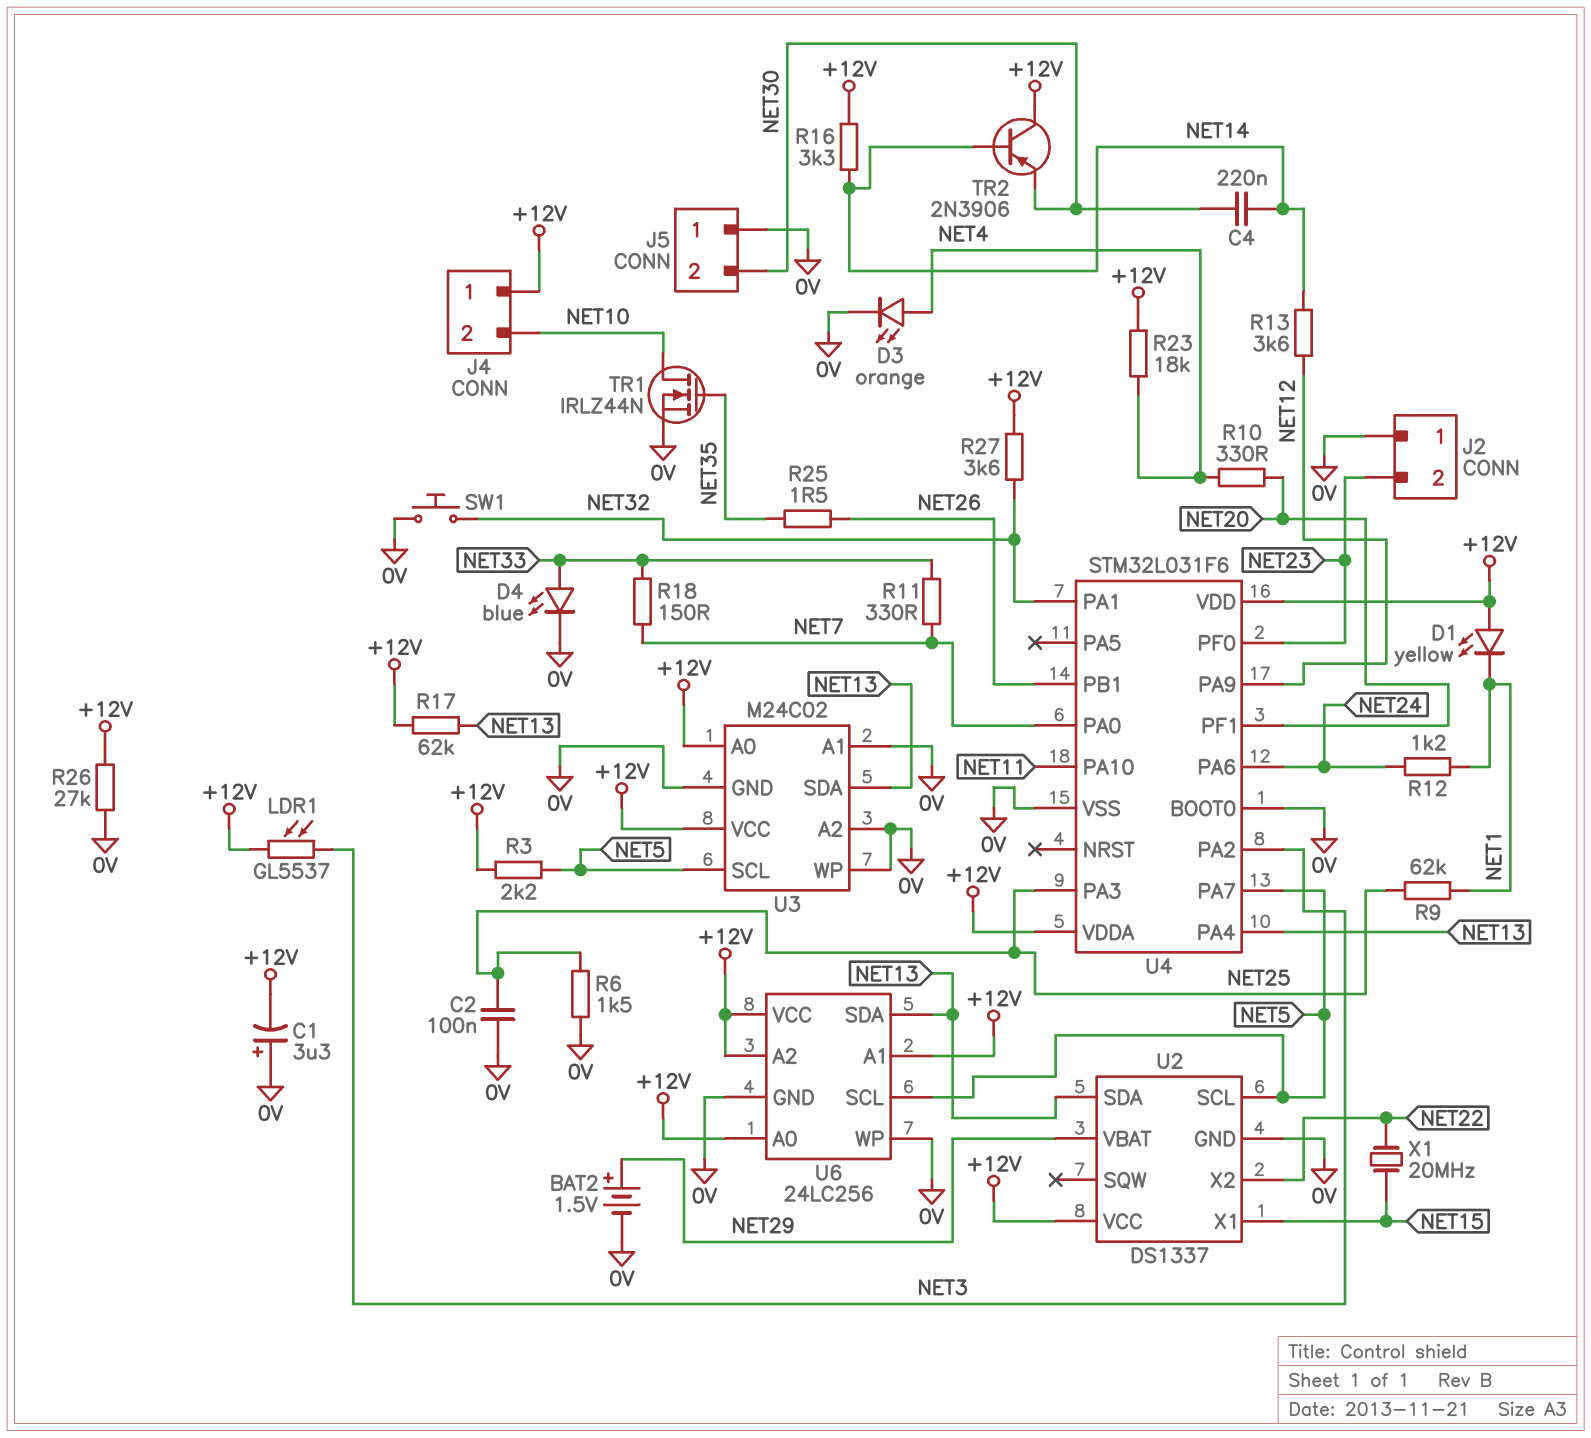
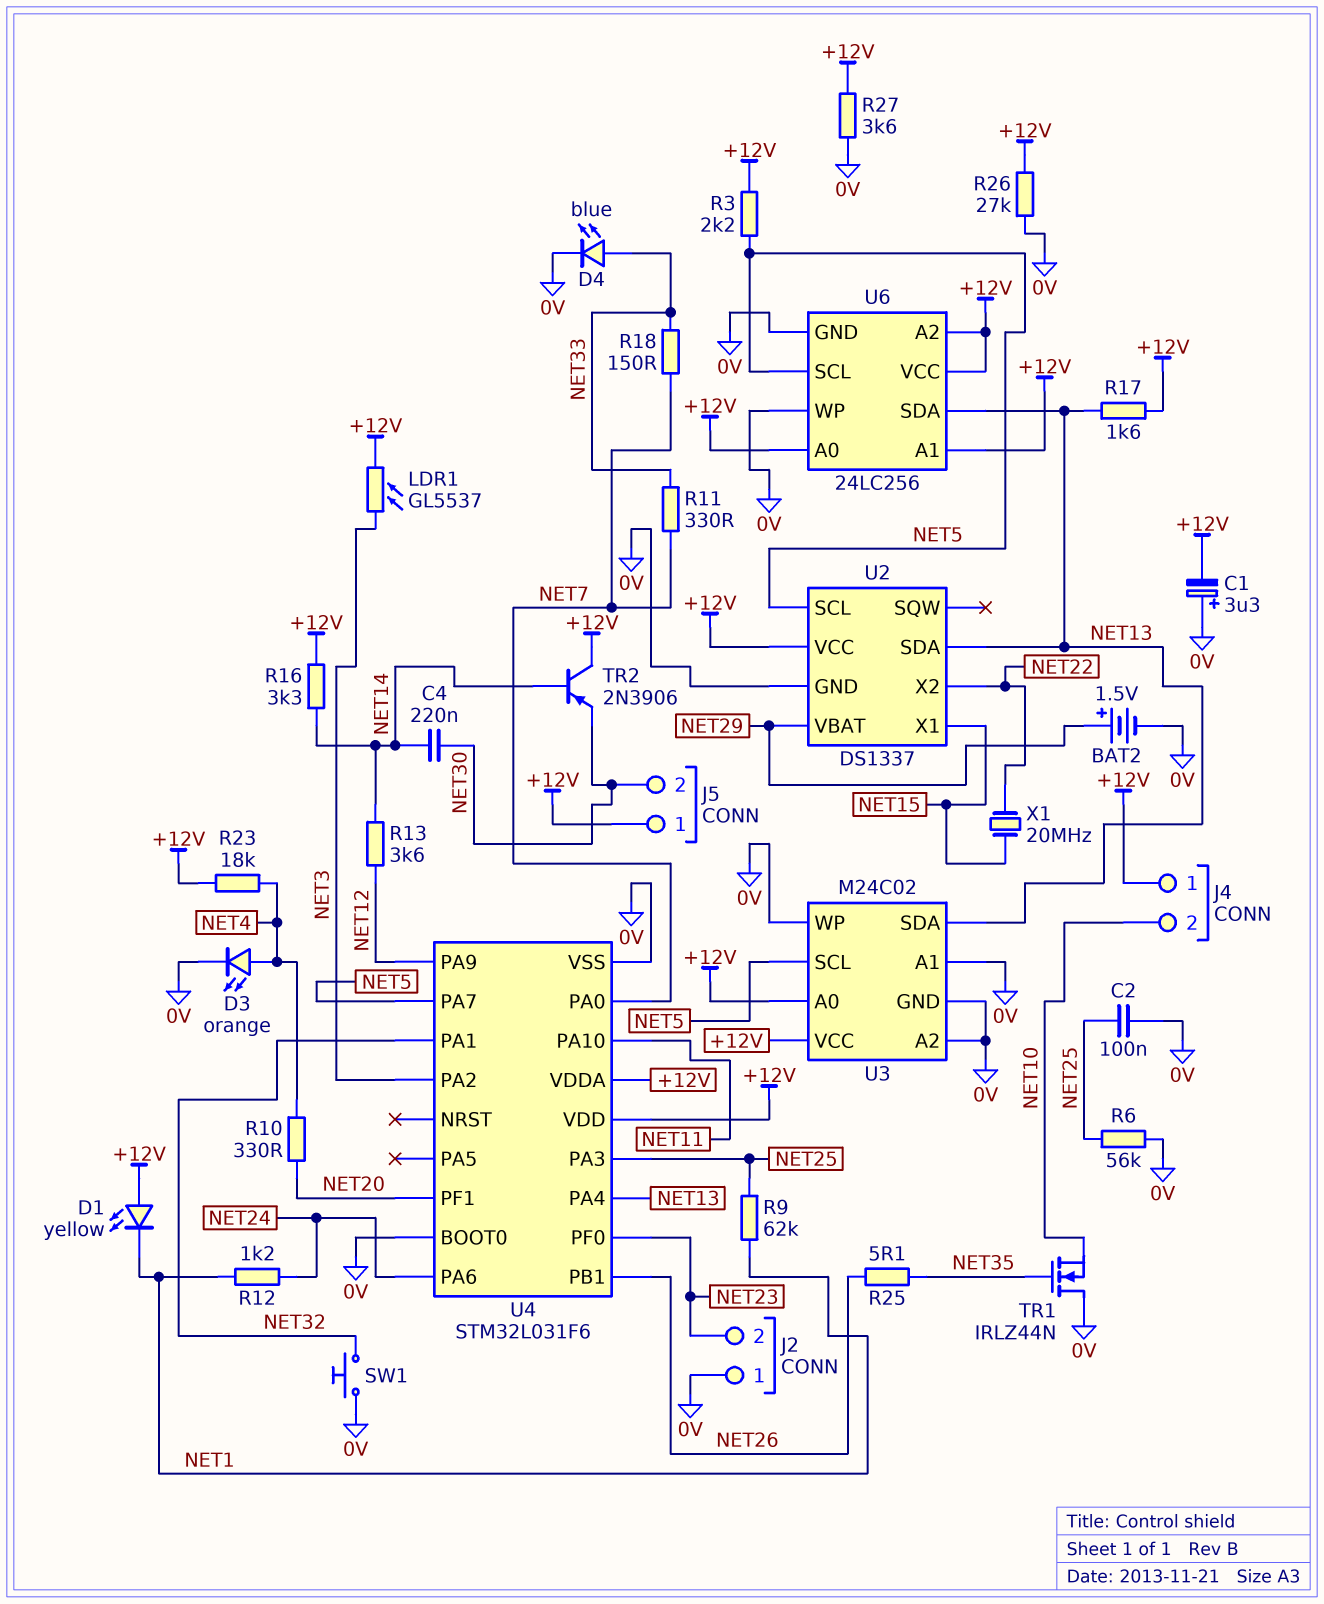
J5 pin 1: 0V -> +12V
R6: 1.5k (0V, NET25) -> 56k (0V, NET25)
R17: 62k (+12V, NET13) -> 1.6k (+12V, NET13)
R25: 1.5 (NET26, NET35) -> 5.1 (NET26, NET35)
R27: 3.6k (+12V, NET32) -> 3.6k (+12V, 0V)
TR1: NMOS IRLZ44N (G NET35, D NET10, S 0V) -> NMOS IRLZ44N (G NET35, D 0V, S NET10)

